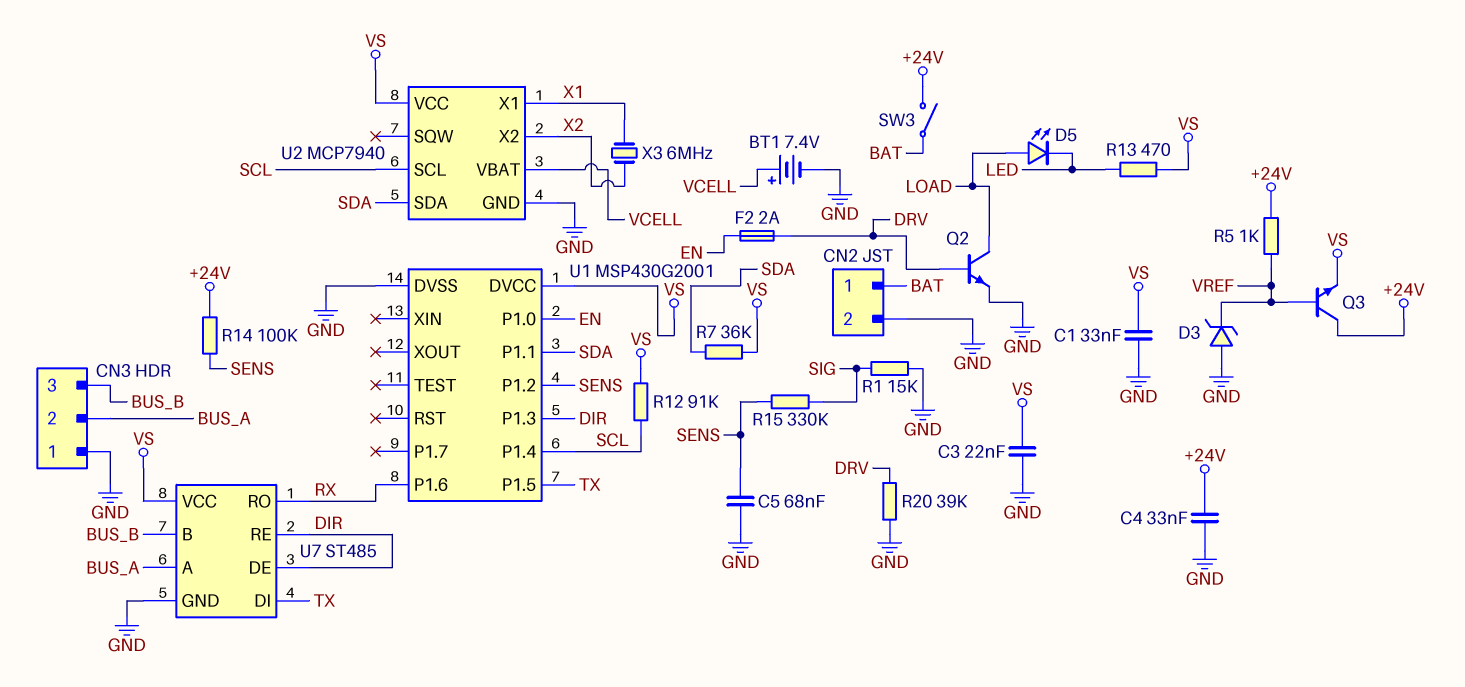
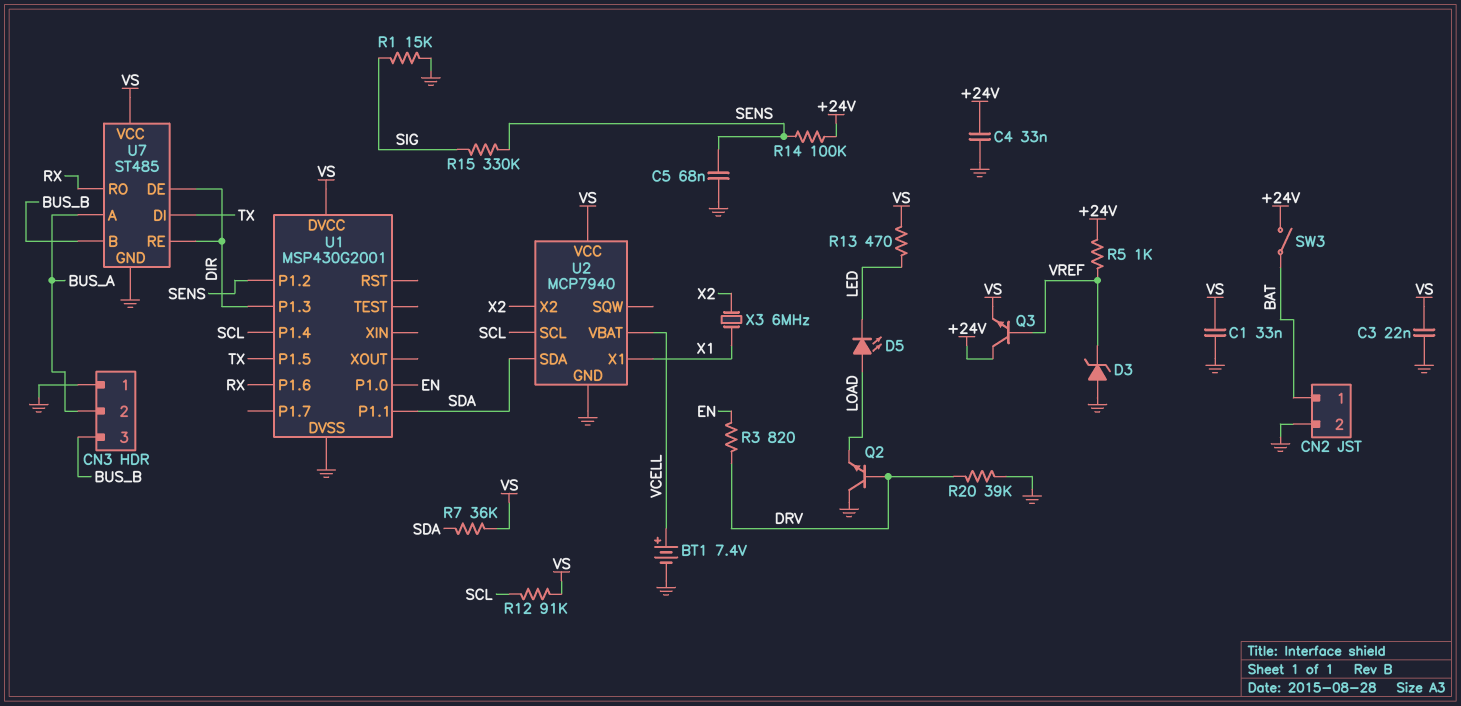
F2: 2A (DRV, EN) -> none
Q2: NPN (B DRV, C LOAD, E GND) -> NPN (B DRV, C GND, E LOAD)
R3: none -> 820 (DRV, EN)

